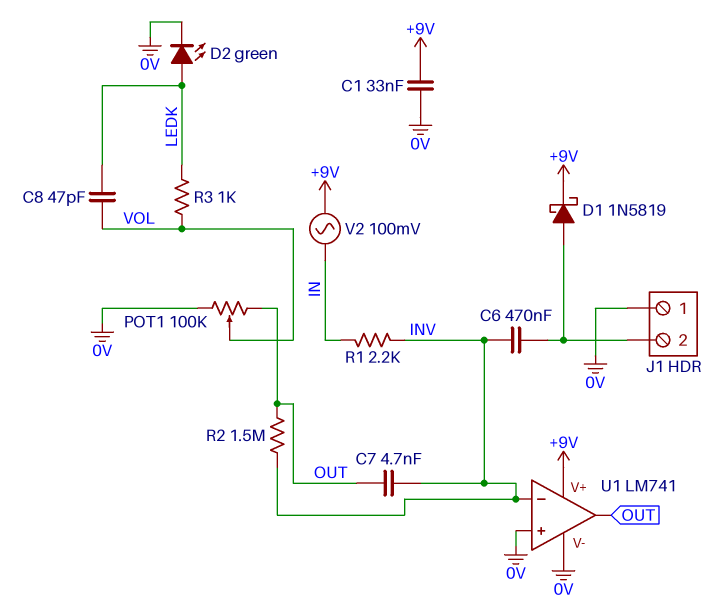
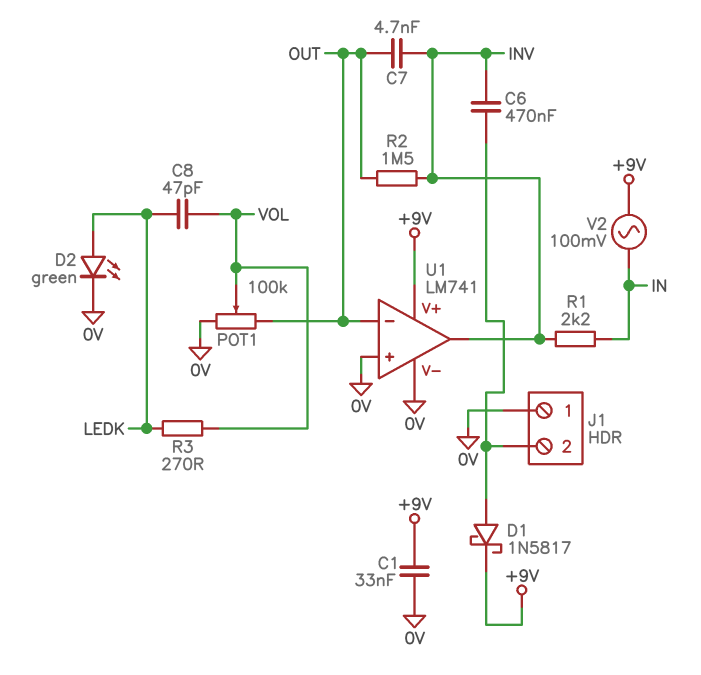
D1: schottky 1N5819 (A J1/2, K +9V) -> schottky 1N5817 (A J1/2, K +9V)
R3: 1k (LEDK, VOL) -> 270 (LEDK, VOL)
U1 pin in-: INV -> OUT
U1 pin out: OUT -> INV

